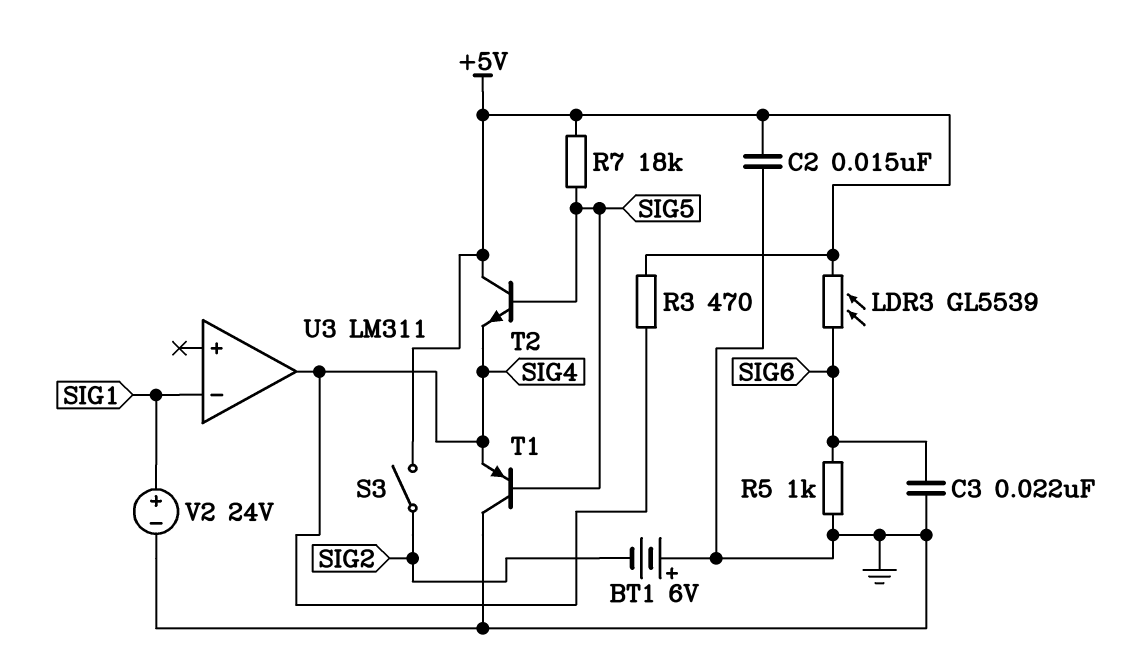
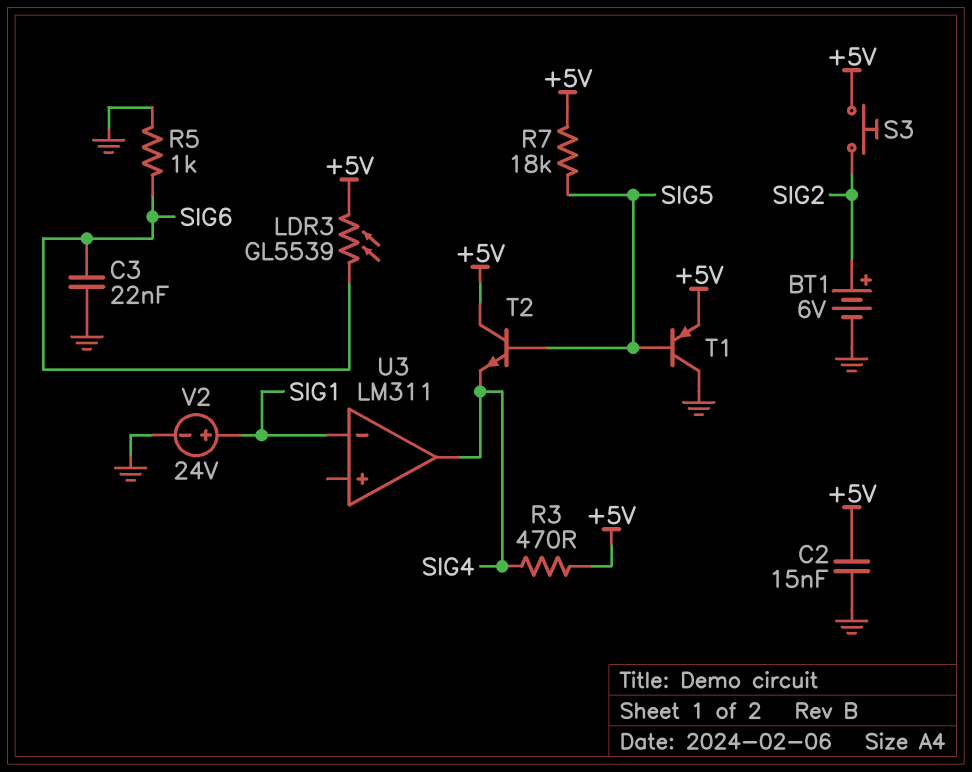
BT1: 6V (plus GND, minus SIG2) -> 6V (plus SIG2, minus GND)
S3: switch (+5V, SIG2) -> button (+5V, SIG2)
T1: PNP (B SIG5, C GND, E SIG4) -> PNP (B SIG5, C GND, E +5V)

